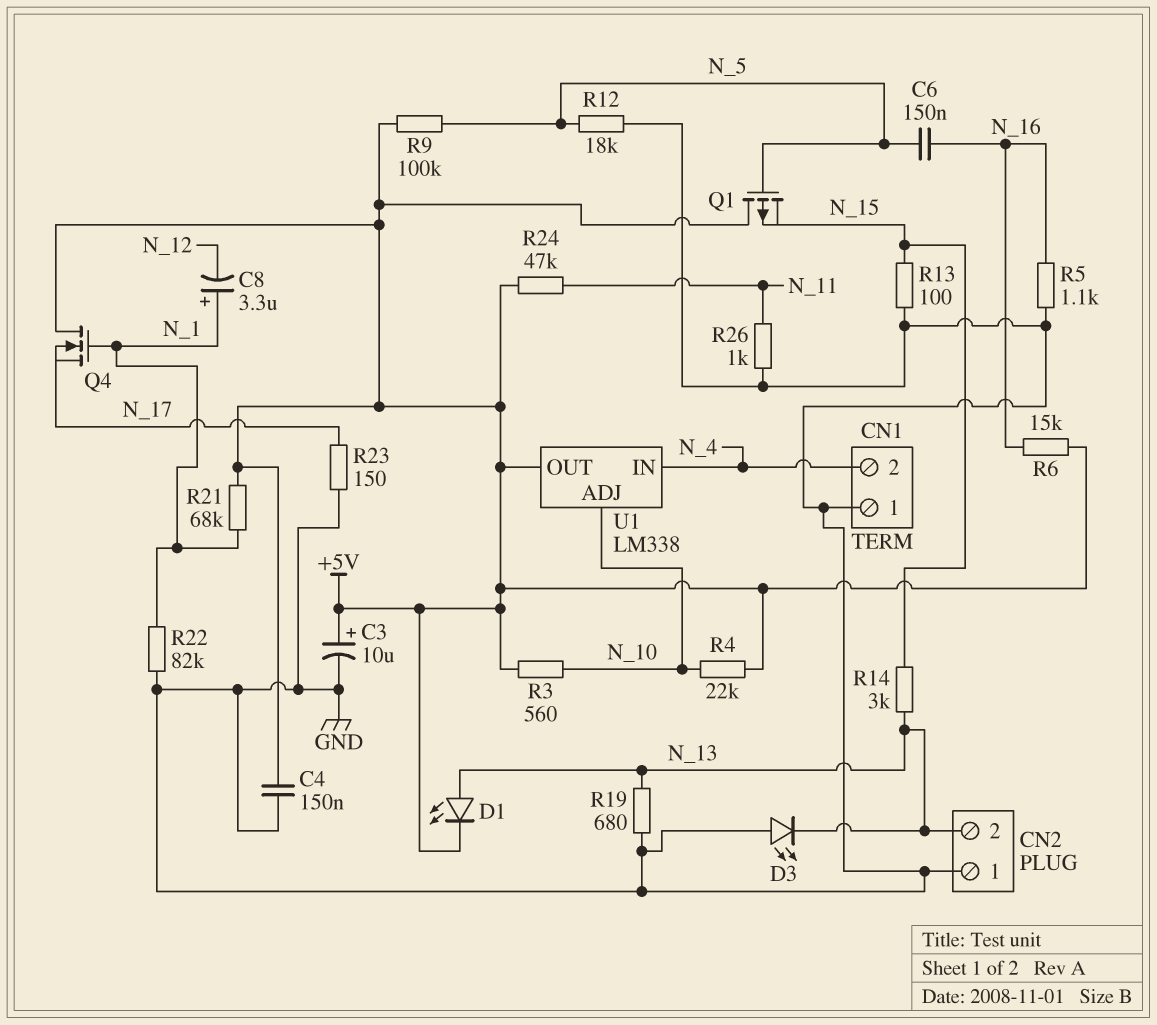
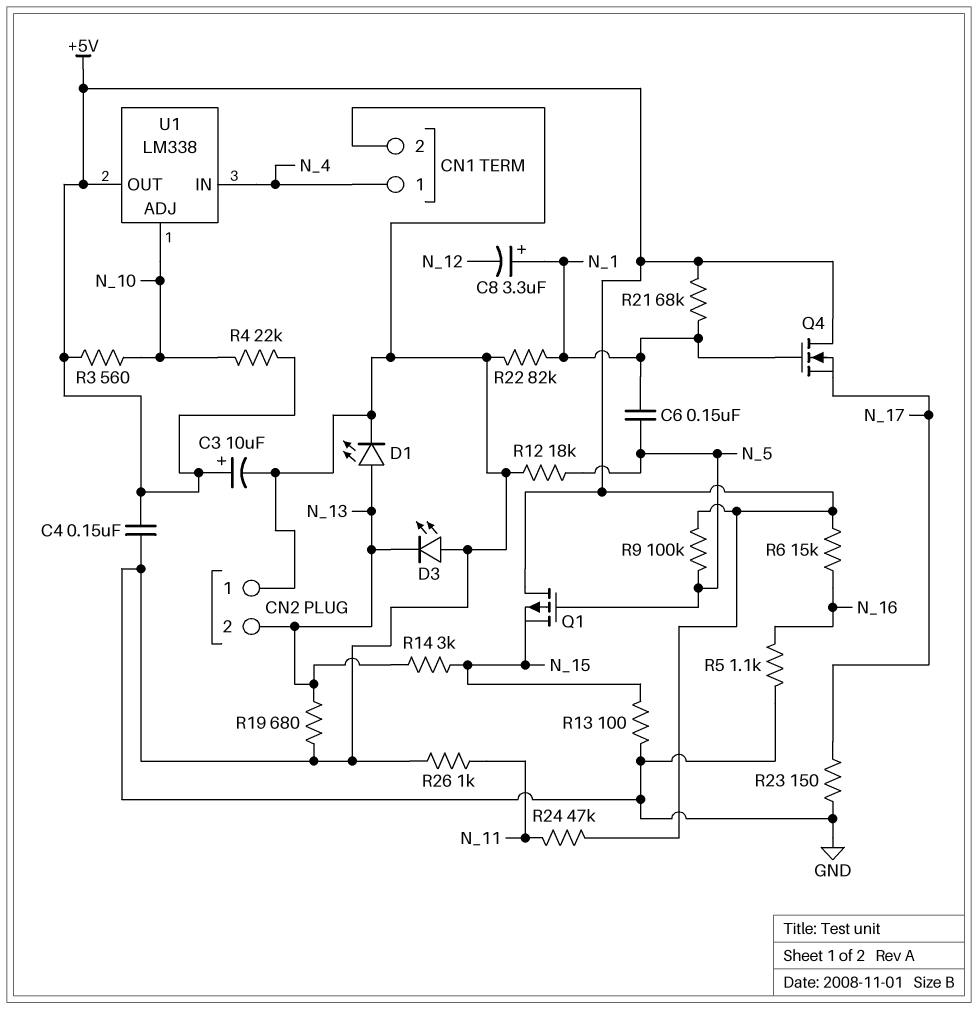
C6: 150nF (N_5, N_16) -> 150nF (N_1, N_5)
CN1 pin 1: GND -> N_4
CN1 pin 2: N_4 -> GND
D1: LED (A N_13, K +5V) -> LED (A N_13, K GND)

